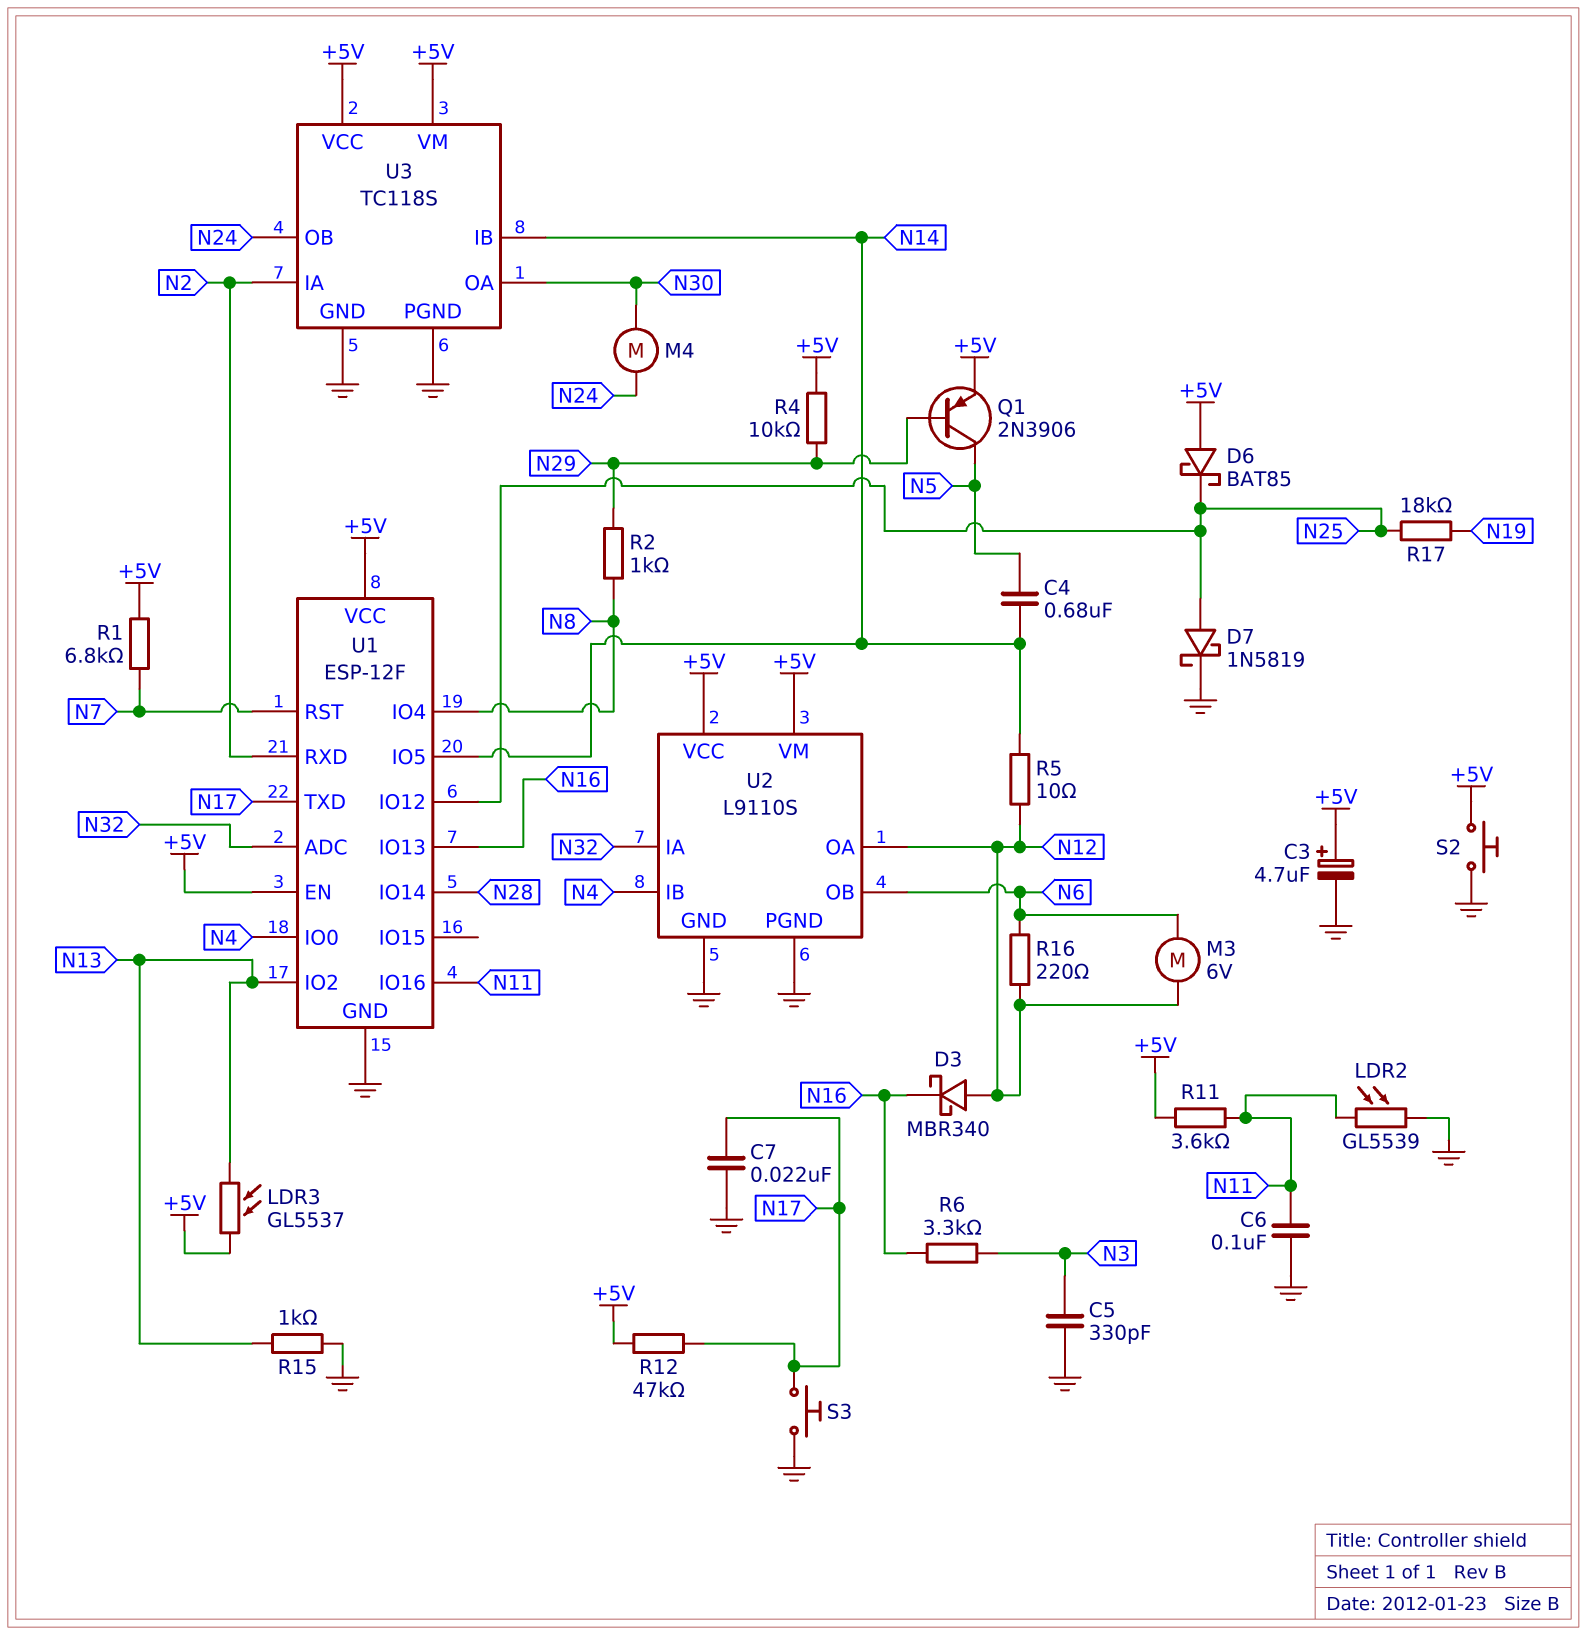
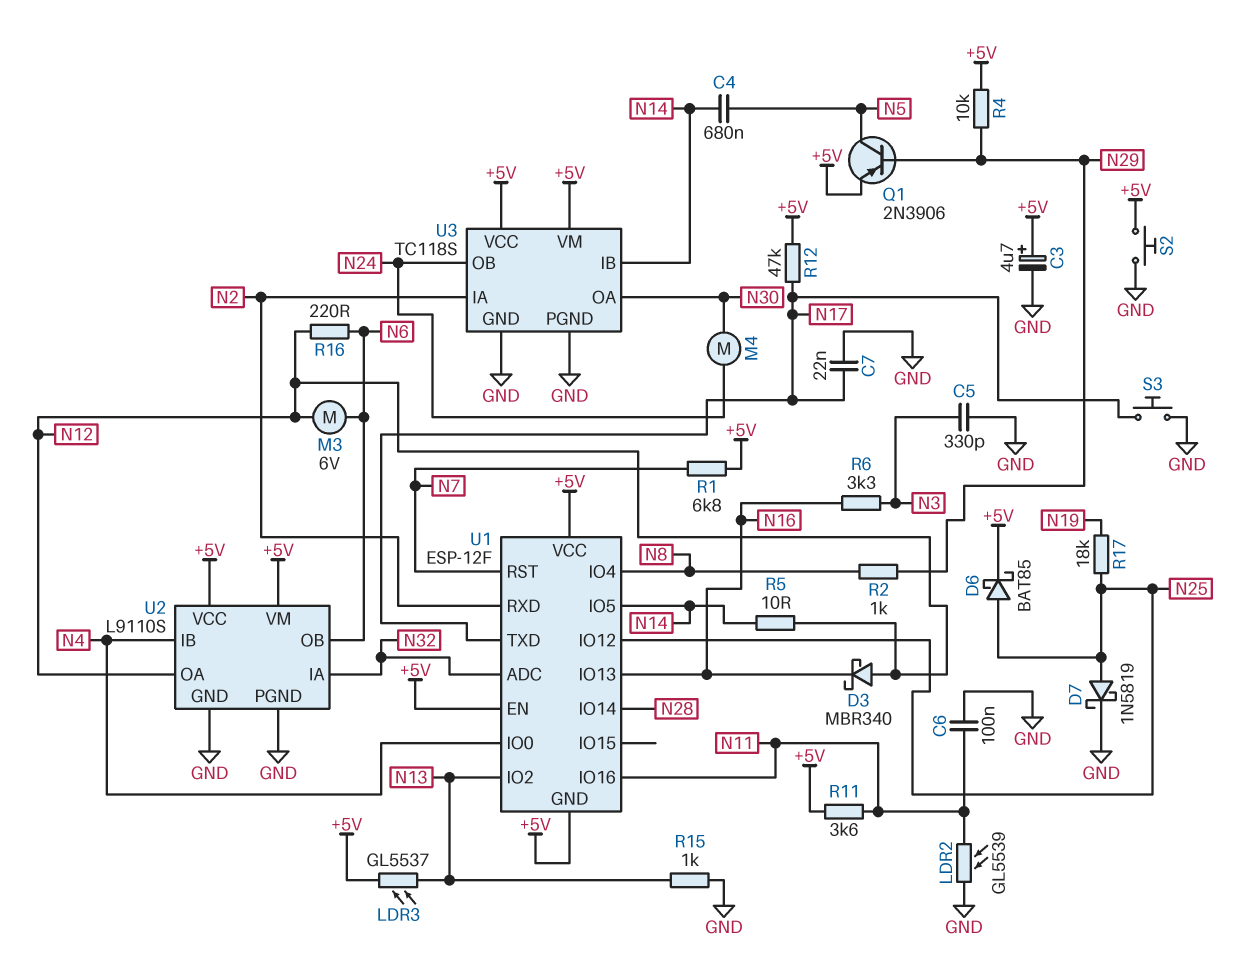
D6: schottky BAT85 (A +5V, K N25) -> schottky BAT85 (A N25, K +5V)
U1 pin GND: GND -> +5V

